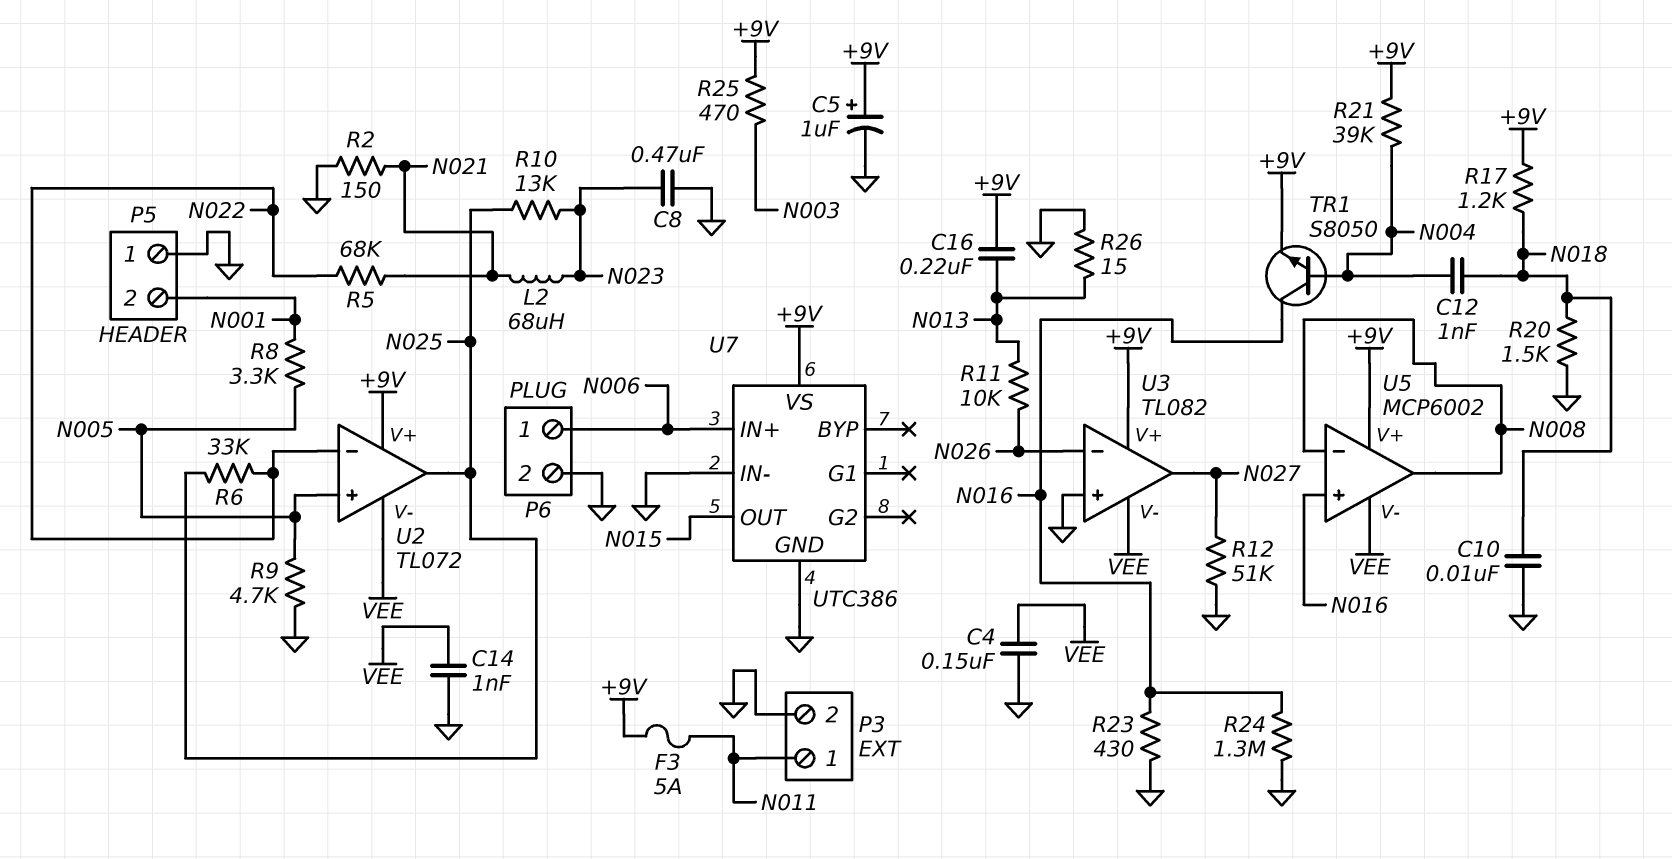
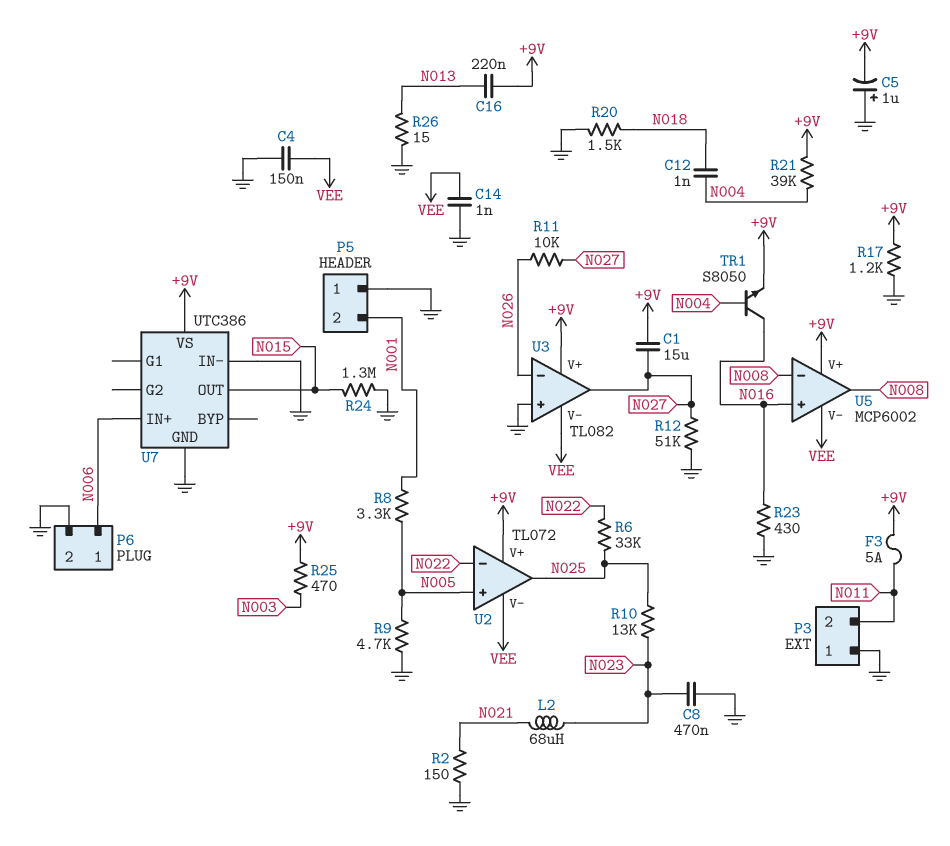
C1: none -> 15uF (+9V, N027)
C5: 1uF (plus +9V, minus GND) -> 1uF (plus GND, minus +9V)
C10: 10nF (GND, N018) -> none
P3 pin 1: N011 -> GND
P3 pin 2: GND -> N011
R5: 68k (N021, N022) -> none
R11: 10k (N013, N026) -> 10k (N026, N027)
R17: 1.2k (+9V, N018) -> 1.2k (+9V, GND)
R24: 1.3M (GND, N016) -> 1.3M (GND, N015)

